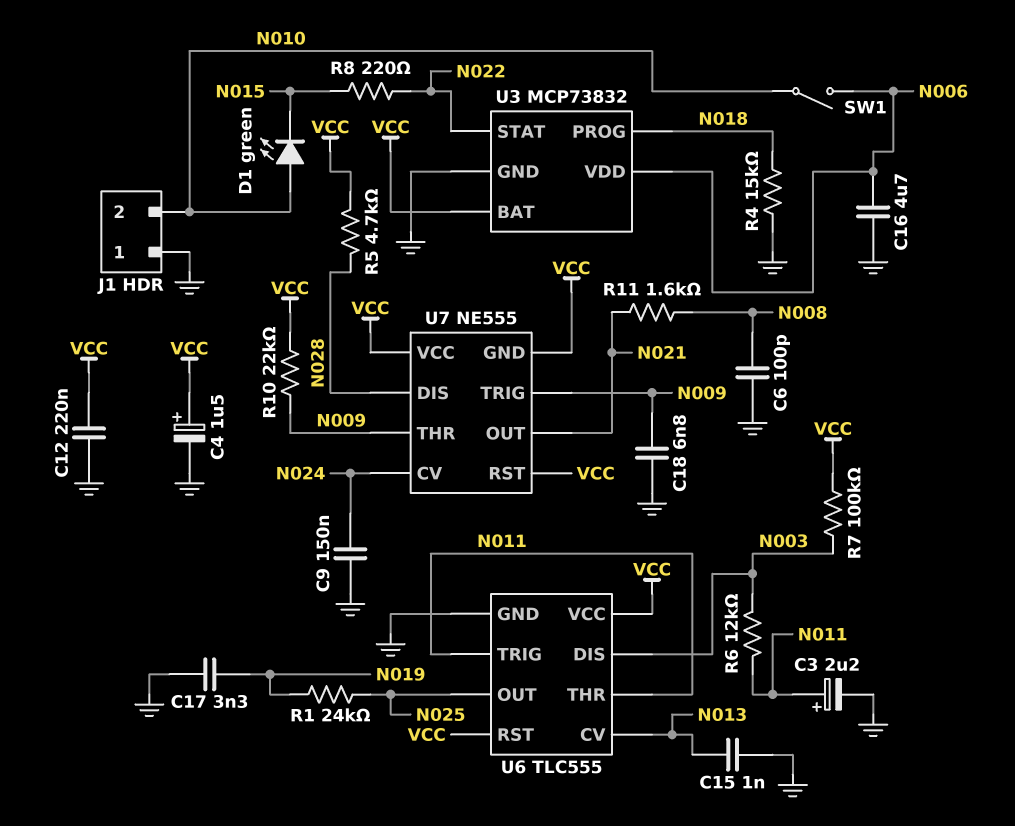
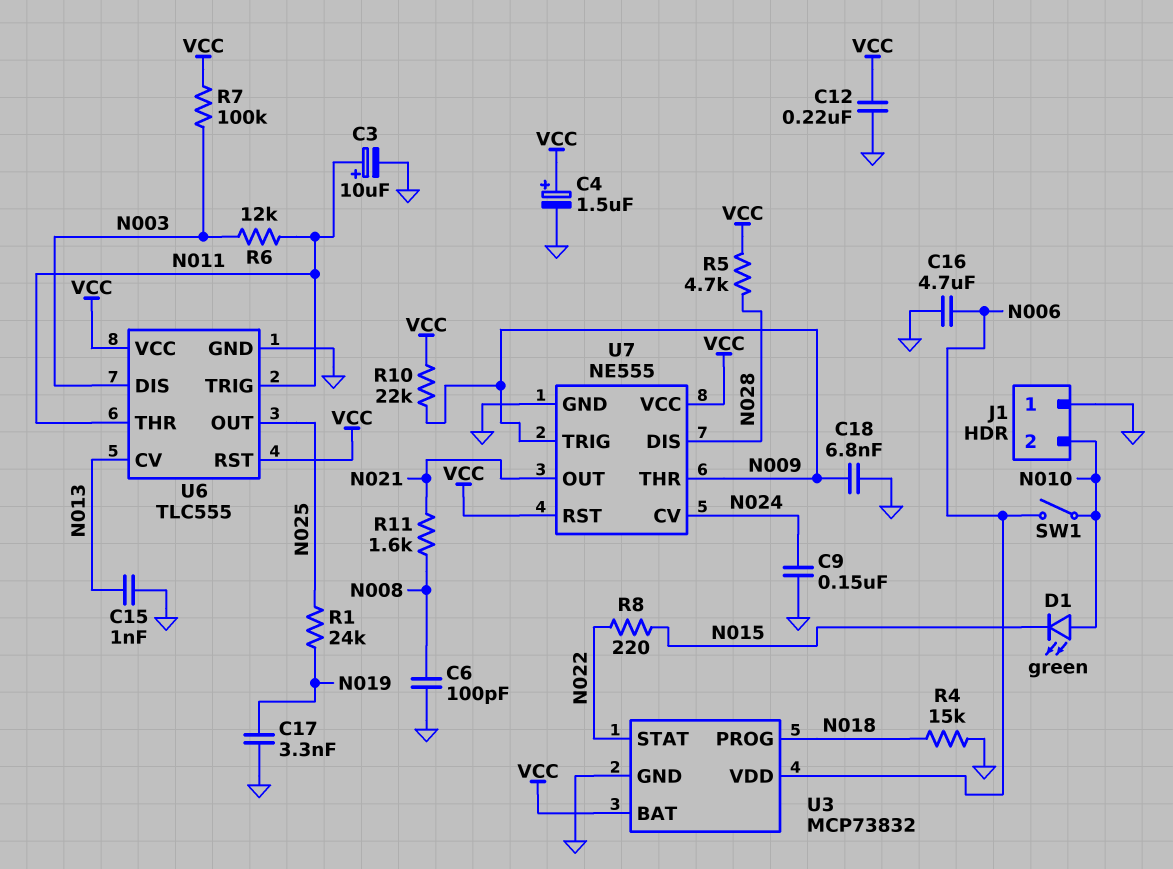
C3: 2.2uF (plus N011, minus GND) -> 10uF (plus N011, minus GND)
U7 pin GND: VCC -> GND

